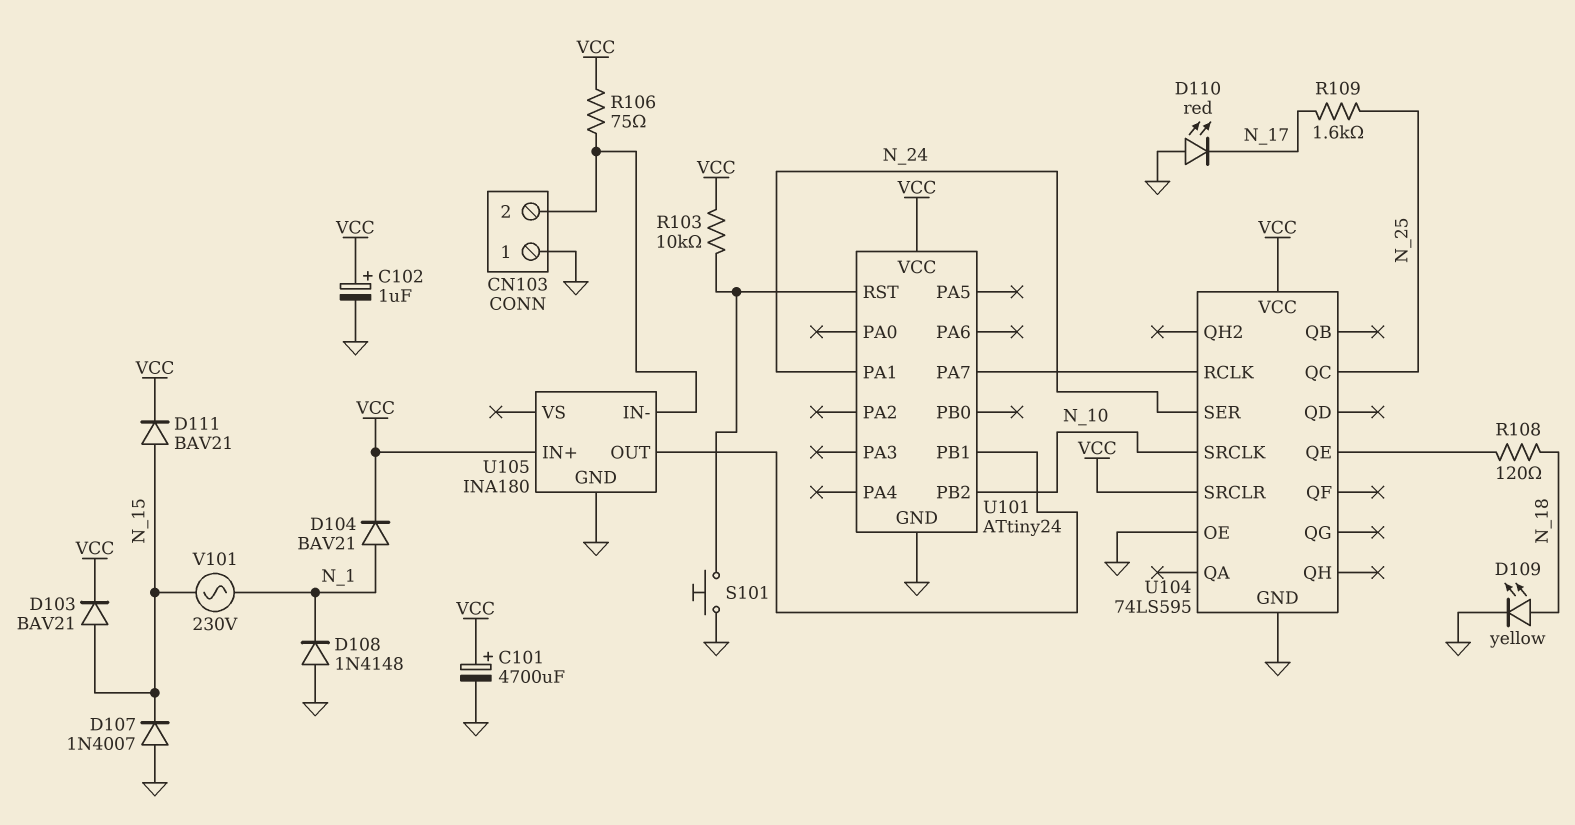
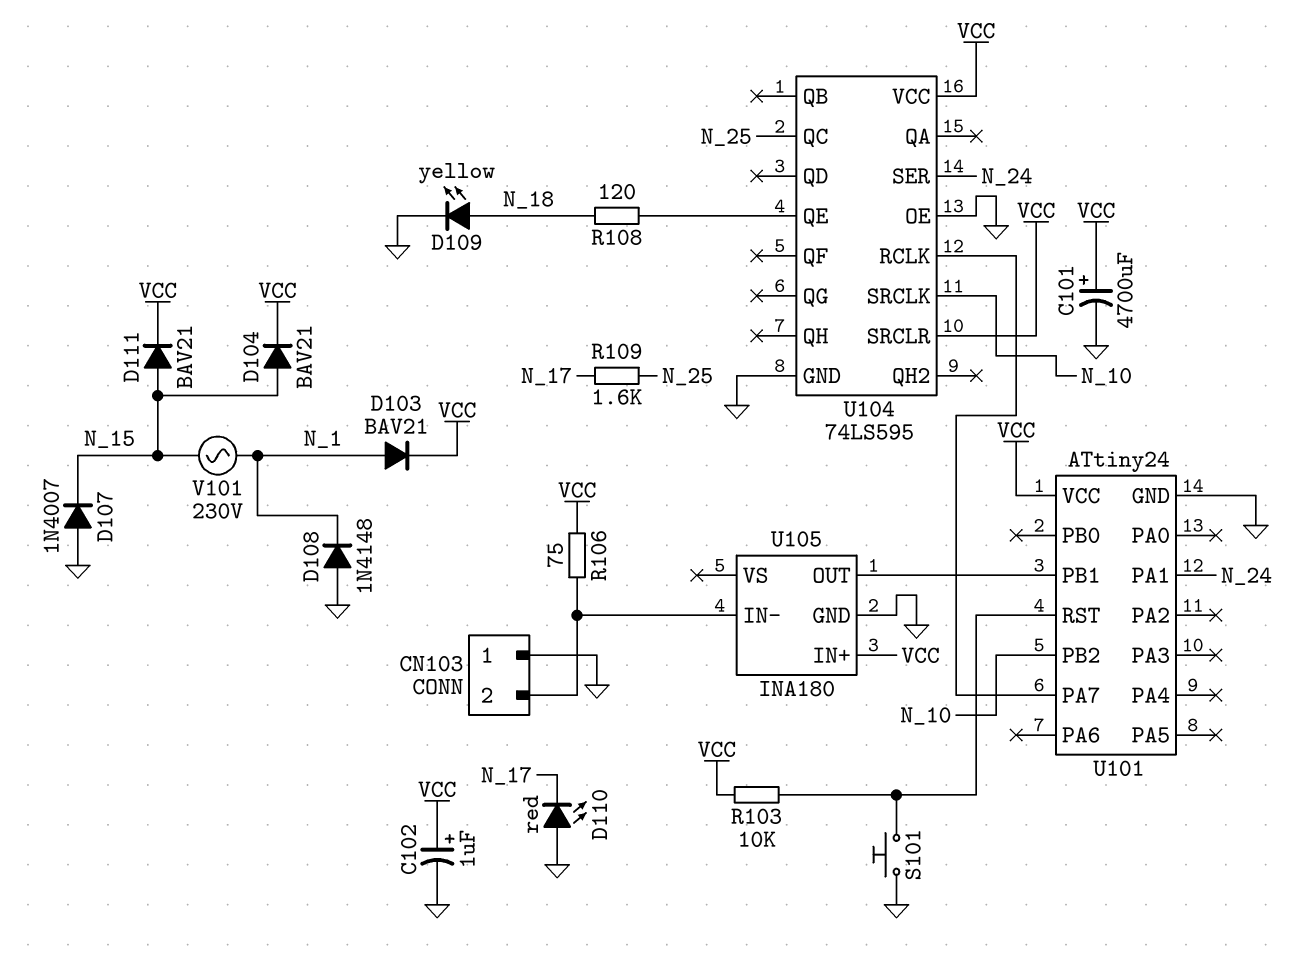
D103: diode BAV21 (A N_15, K VCC) -> diode BAV21 (A N_1, K VCC)
D104: diode BAV21 (A N_1, K VCC) -> diode BAV21 (A N_15, K VCC)

